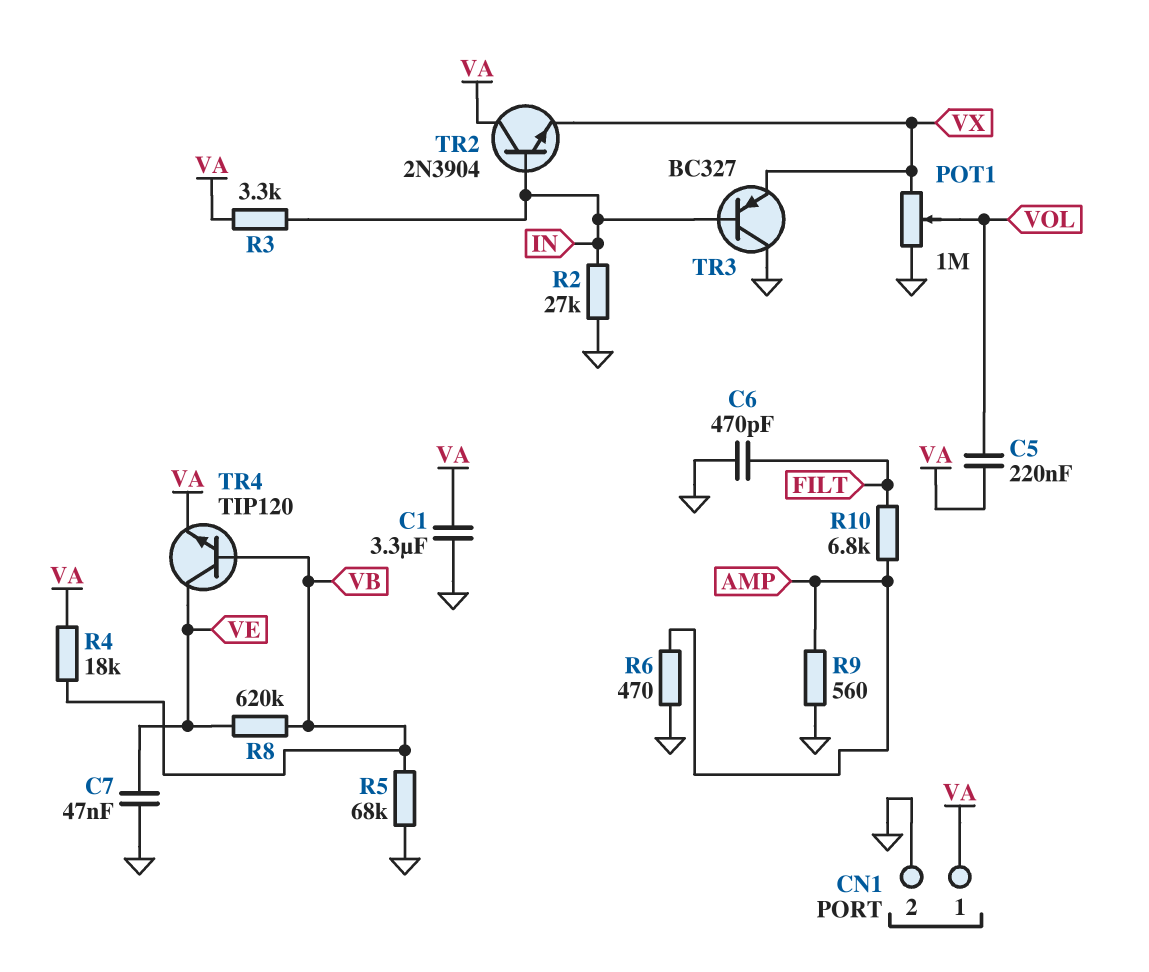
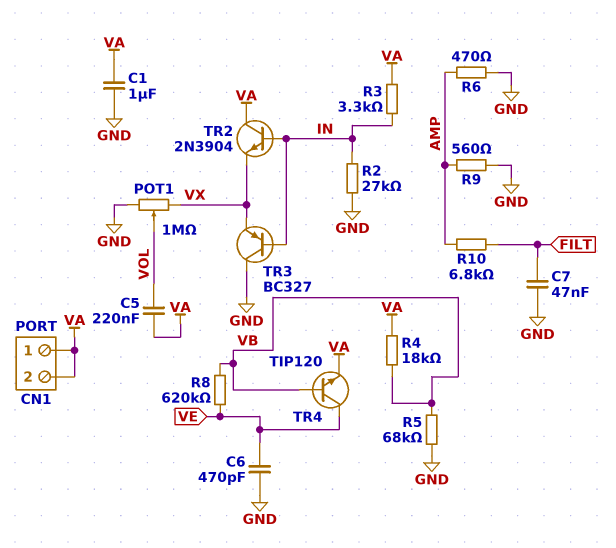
C1: 3.3uF (GND, VA) -> 1uF (GND, VA)
C6: 470pF (FILT, GND) -> 470pF (GND, VE)
C7: 47nF (GND, VE) -> 47nF (FILT, GND)
CN1 pin 2: GND -> VA

